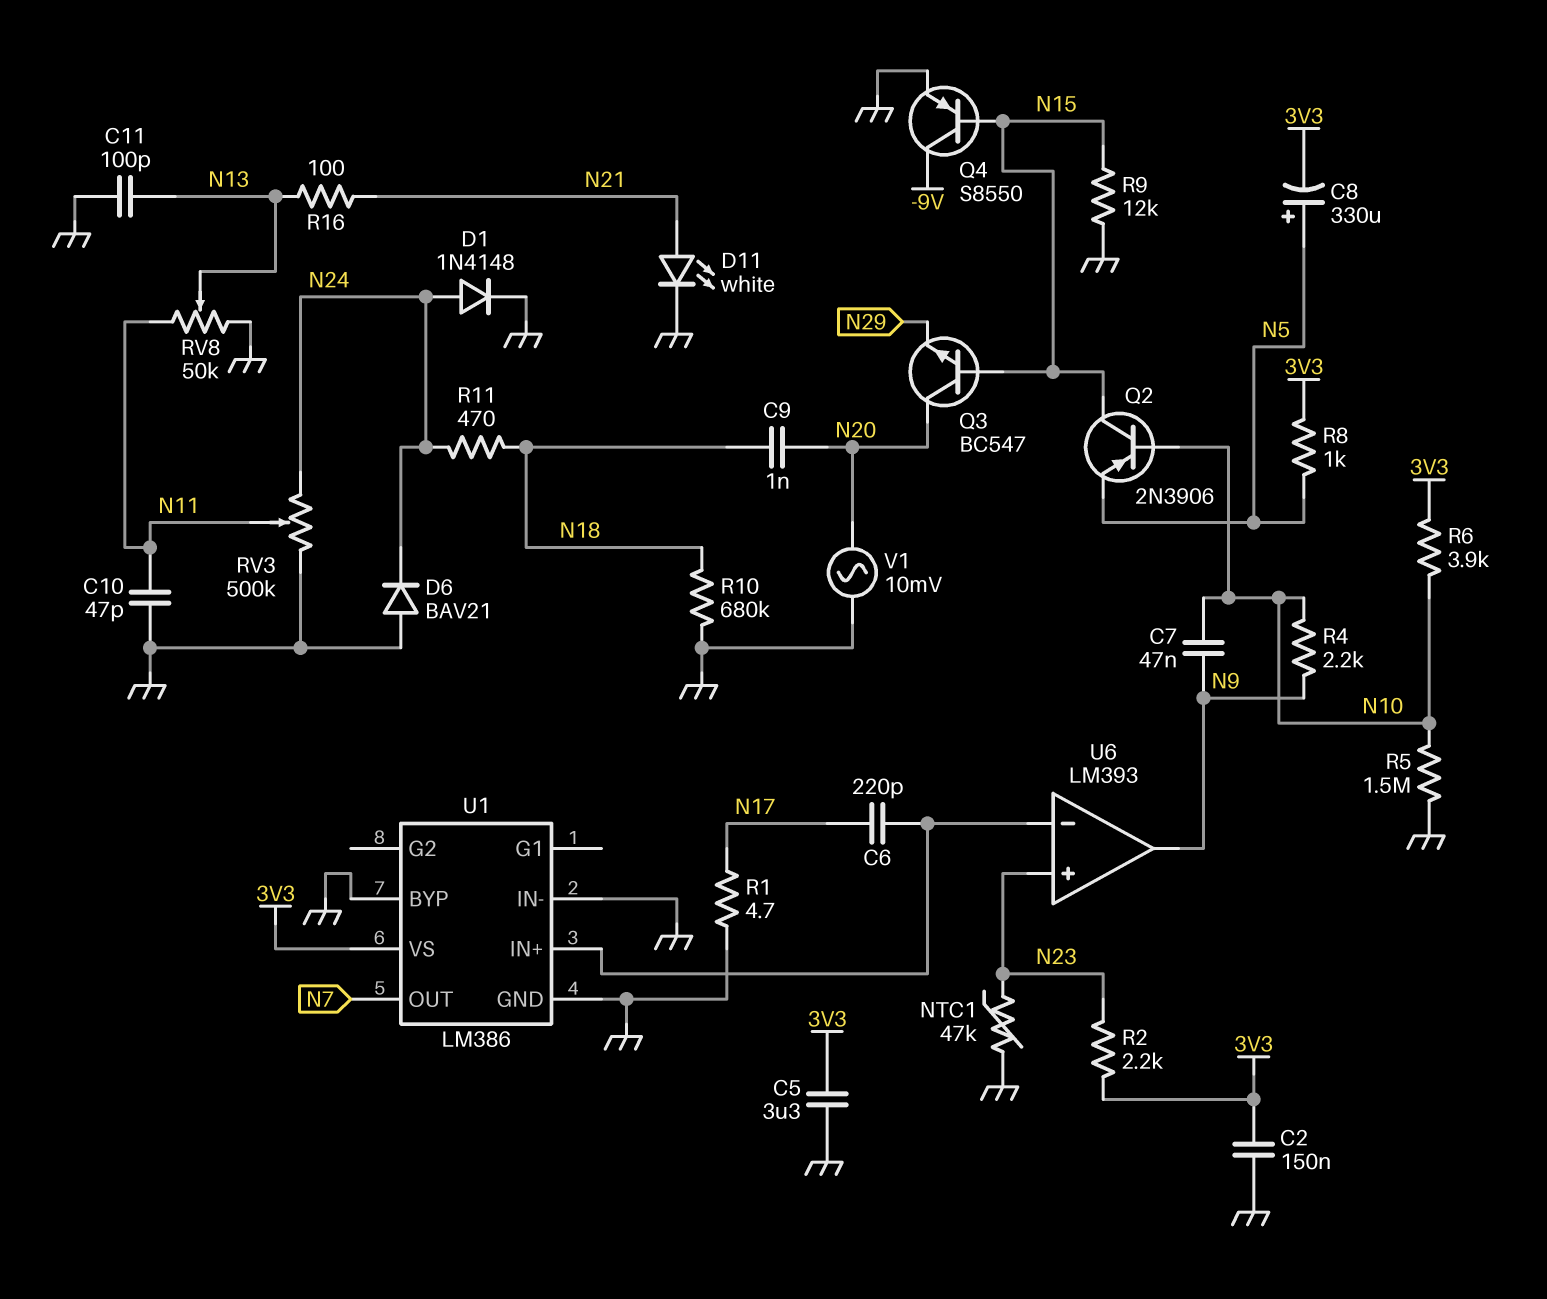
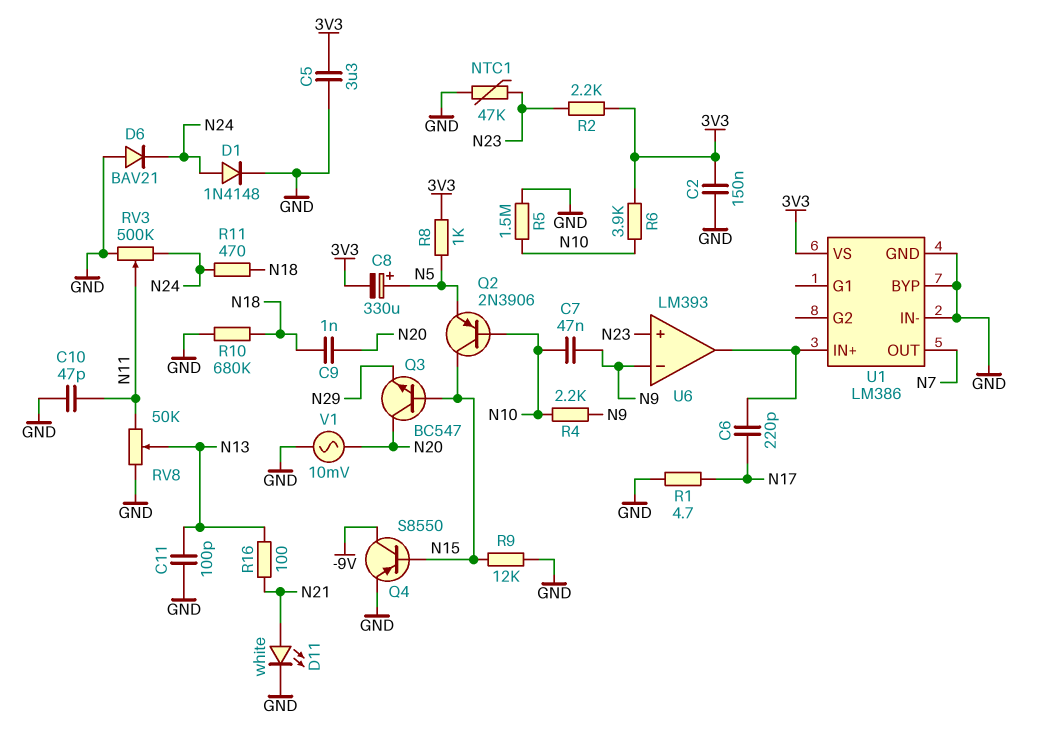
U6 pin in-: U1/IN+ -> N9
U6 pin out: N9 -> U1/IN+

